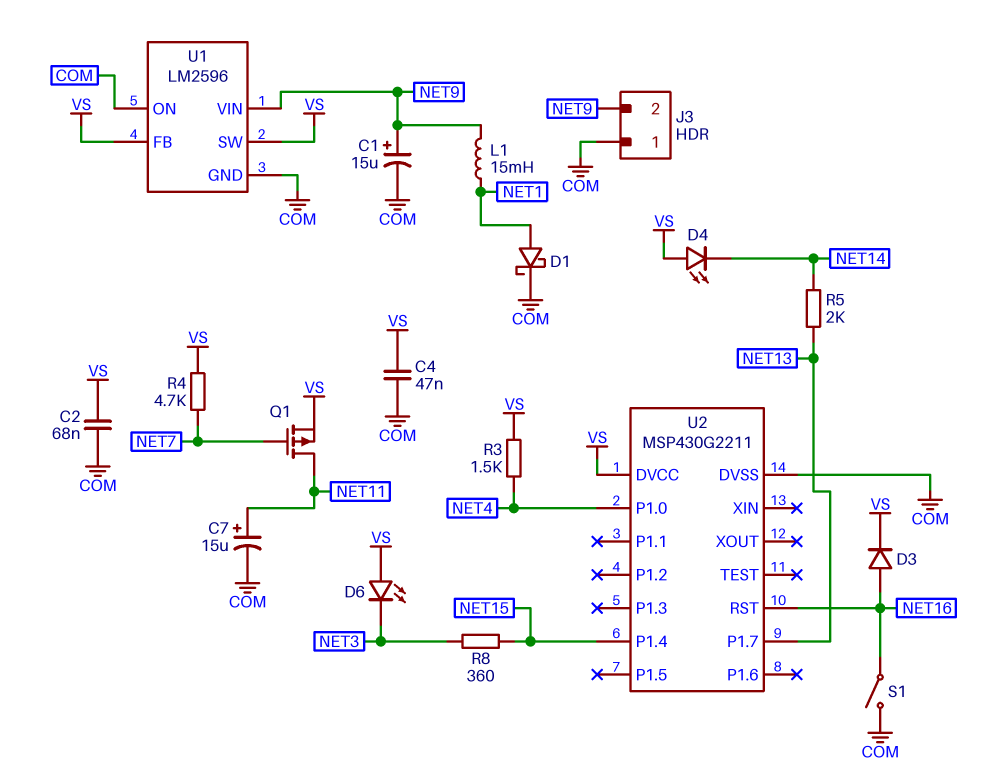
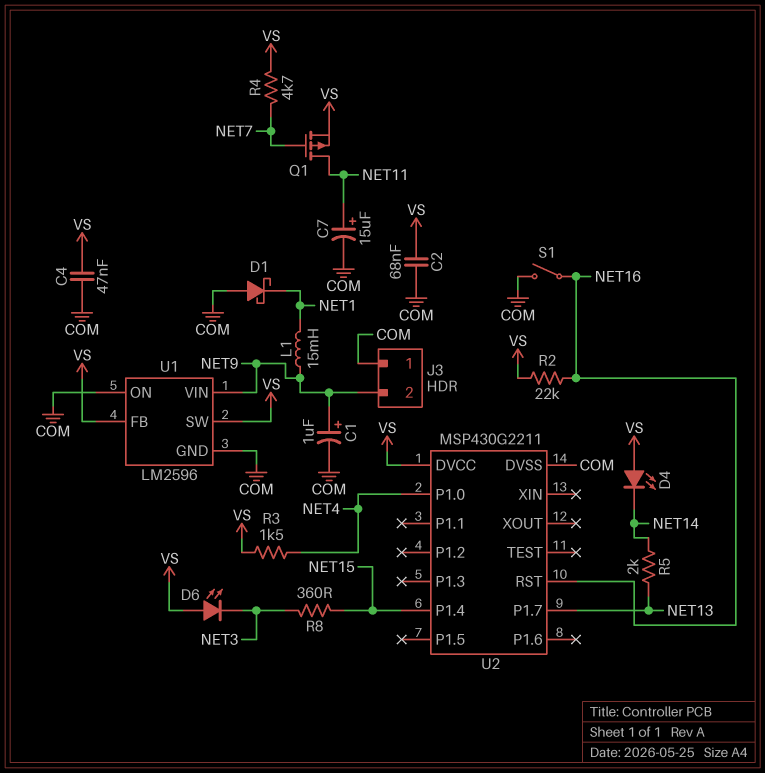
C1: 15uF (plus NET9, minus COM) -> 1uF (plus NET9, minus COM)
D1: schottky (A NET1, K COM) -> schottky (A COM, K NET1)
D3: diode (A NET16, K VS) -> none
R2: none -> 22k (NET16, VS)

